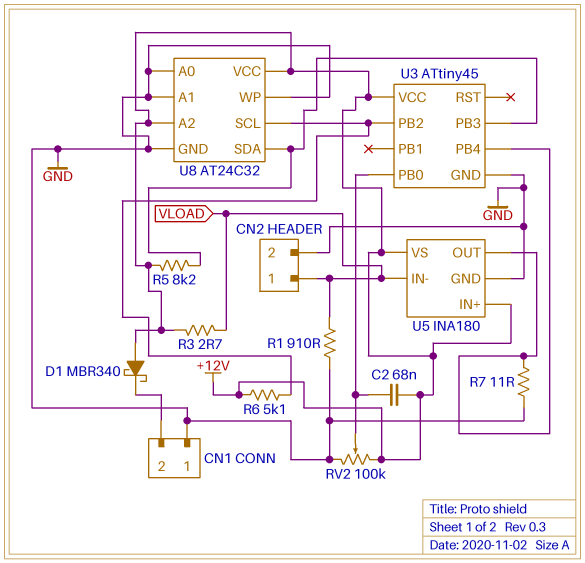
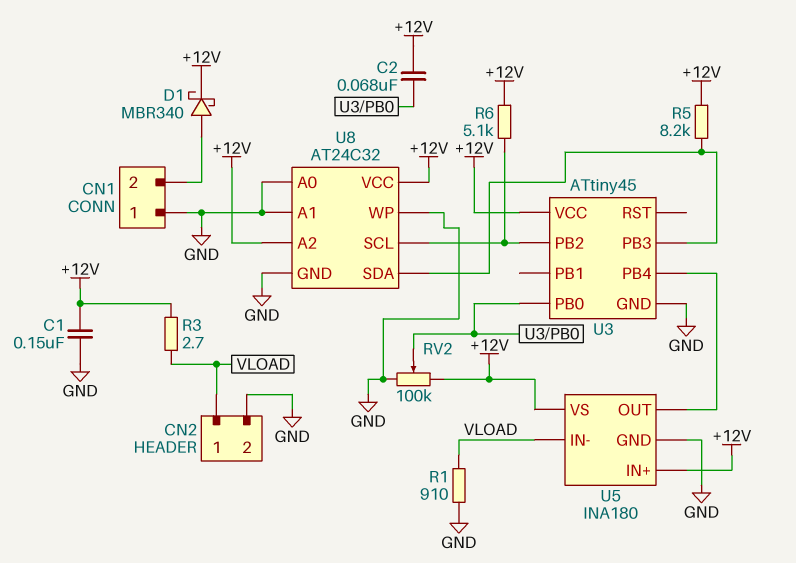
C1: none -> 150nF (+12V, GND)
D1: schottky MBR340 (A +12V, K CN1/2) -> schottky MBR340 (A CN1/2, K +12V)
R7: 11 (GND, U3/PB4) -> none

